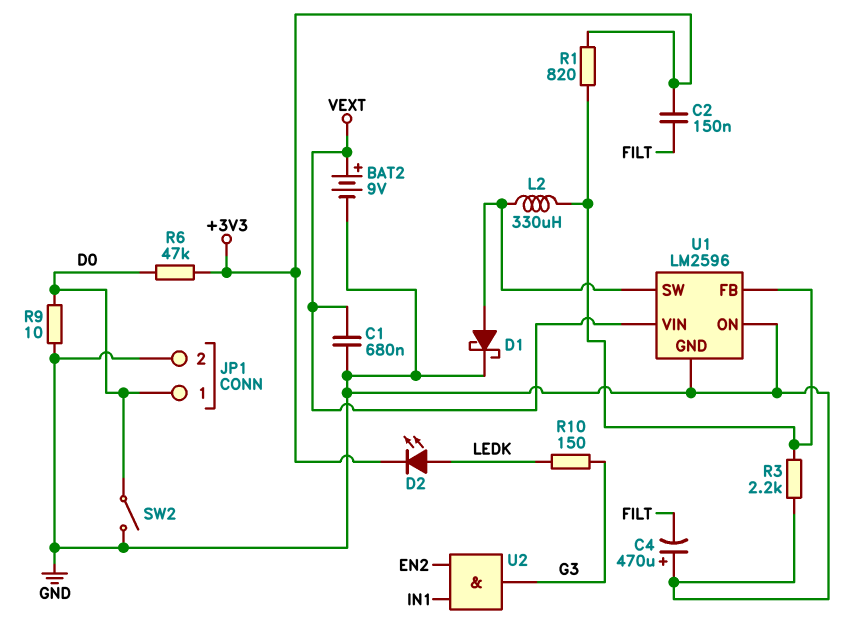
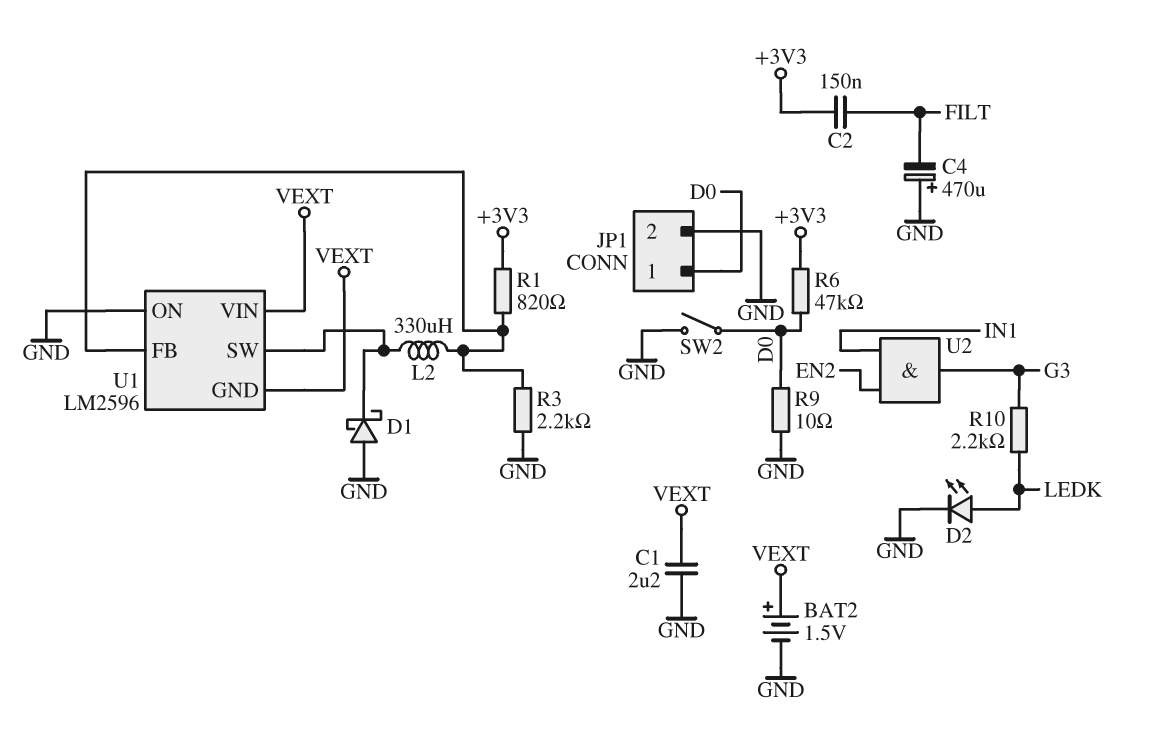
BAT2: 9V (plus VEXT, minus GND) -> 1.5V (plus VEXT, minus GND)
C1: 680nF (GND, VEXT) -> 2.2uF (GND, VEXT)
D1: schottky (A U1/SW, K GND) -> schottky (A GND, K U1/SW)
D2: LED (A LEDK, K +3V3) -> LED (A LEDK, K GND)
R10: 150 (G3, LEDK) -> 2.2k (G3, LEDK)
U1 pin GND: GND -> VEXT

